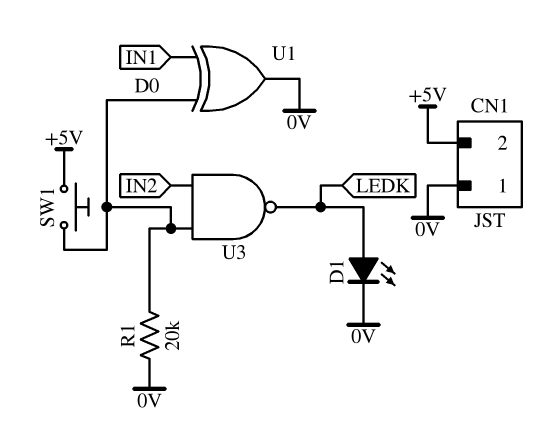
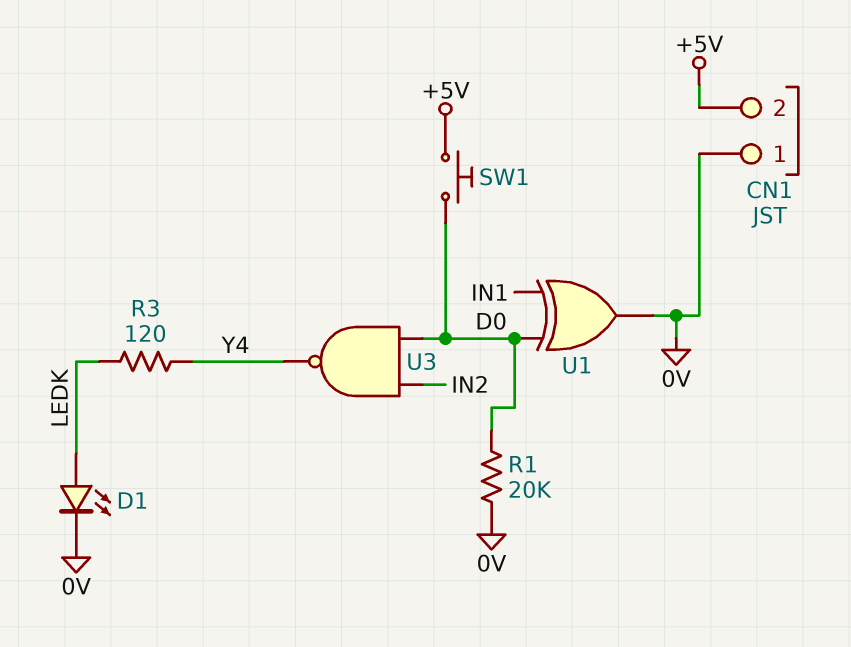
R3: none -> 120 (LEDK, Y4)
U3: NAND (in D0, in IN2, out LEDK) -> NAND (in D0, in IN2, out Y4)

